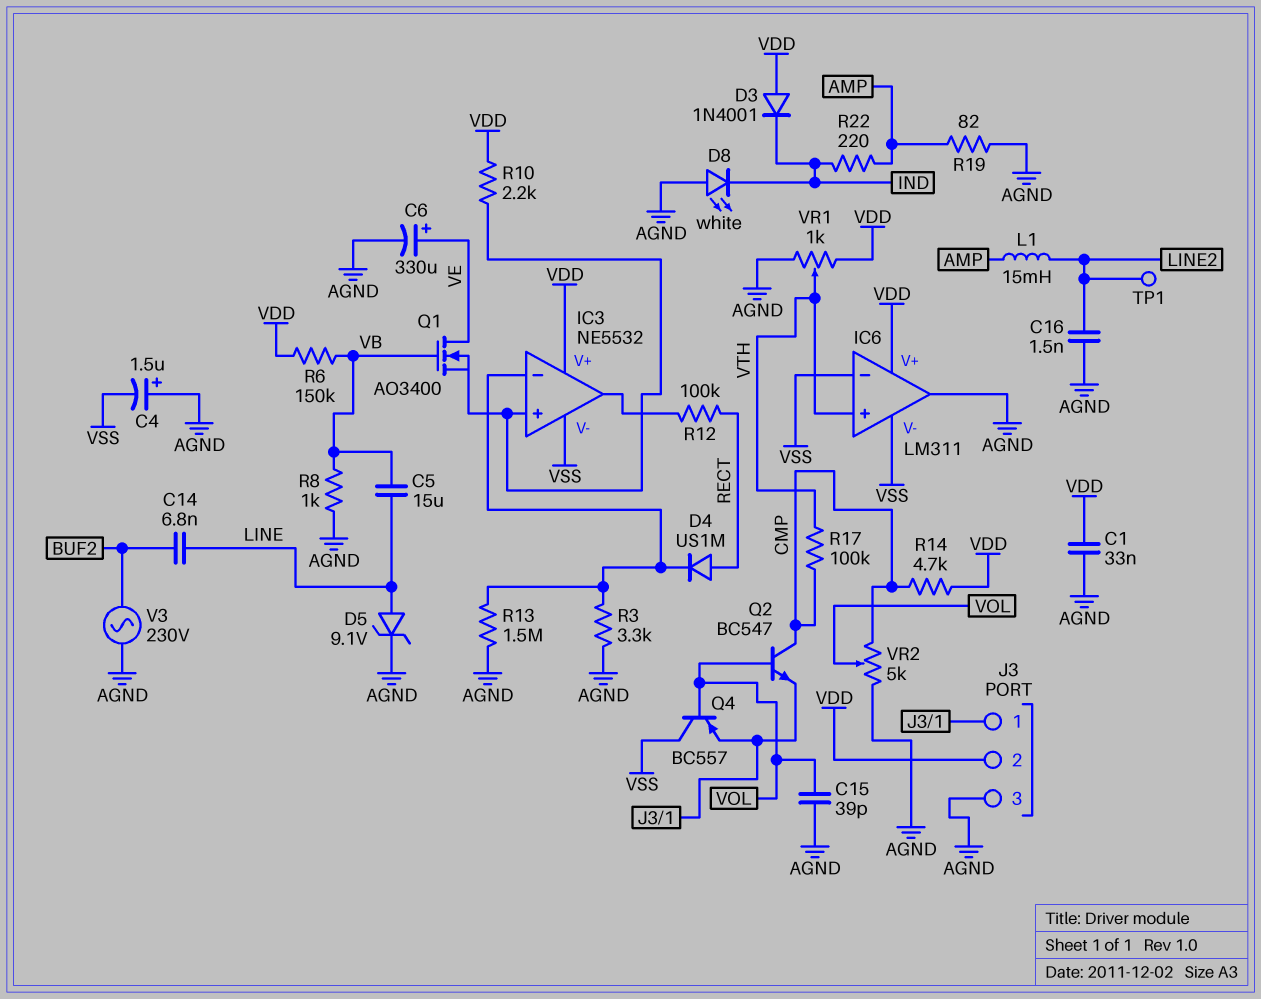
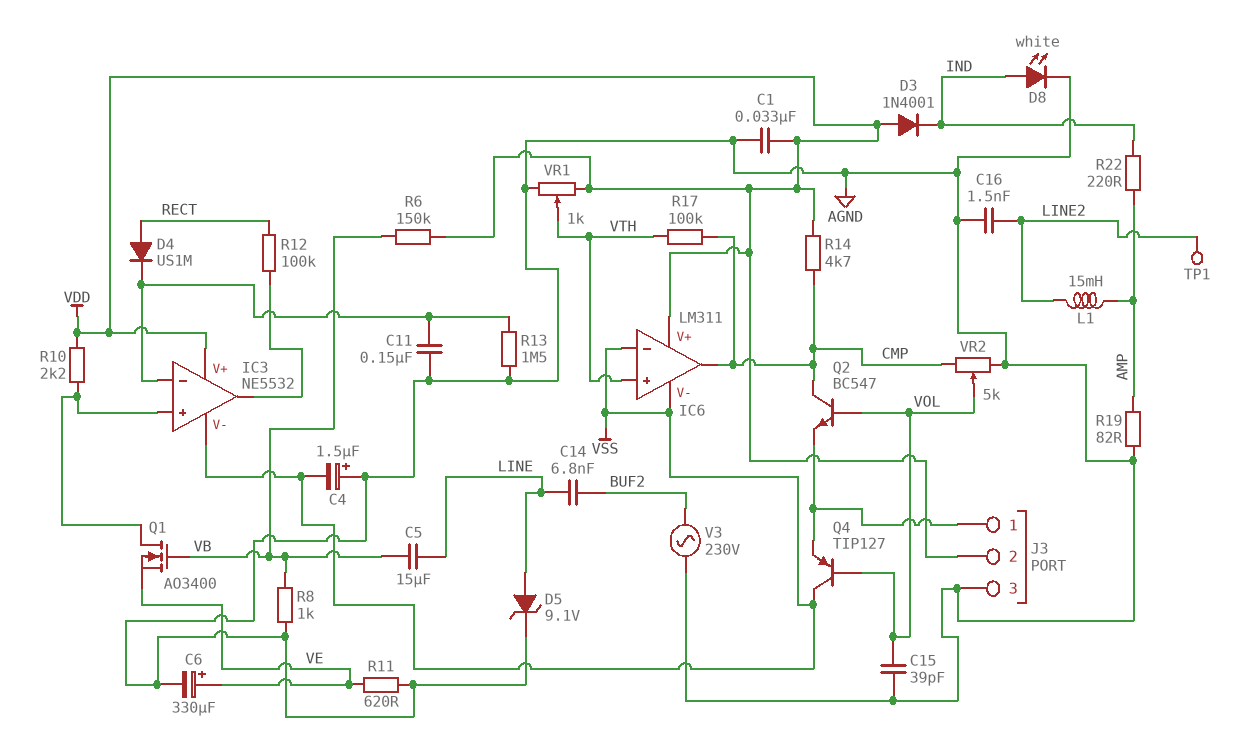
C11: none -> 150nF (AGND, IC3/in-)
D8: LED white (A AGND, K IND) -> LED white (A IND, K AGND)
IC6 pin out: AGND -> CMP
Q1: NMOS AO3400 (G VB, D VE, S IC3/in+) -> NMOS AO3400 (G VB, D IC3/in+, S VE)
Q4: PNP BC557 (B VOL, C VSS, E J3/1) -> PNP TIP127 (B VOL, C VSS, E J3/1)
R3: 3.3k (AGND, IC3/in-) -> none
R11: none -> 620 (AGND, VE)

